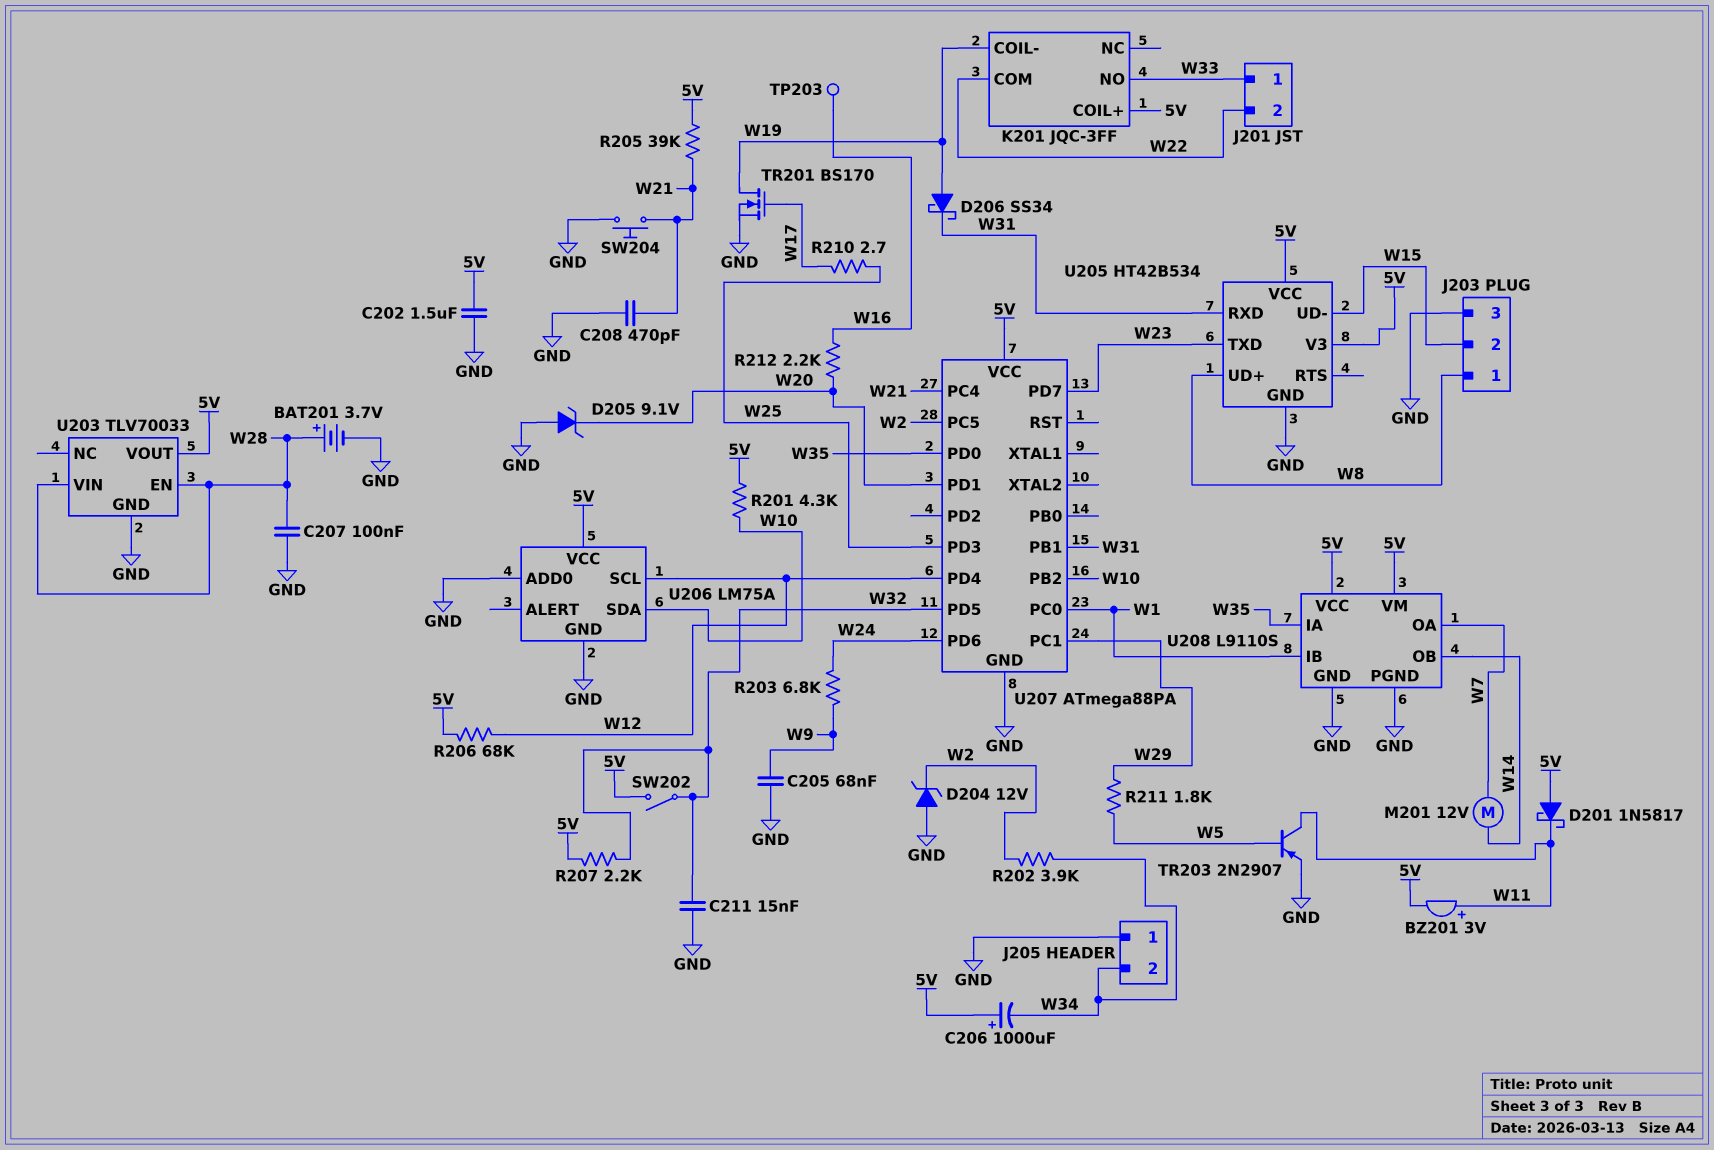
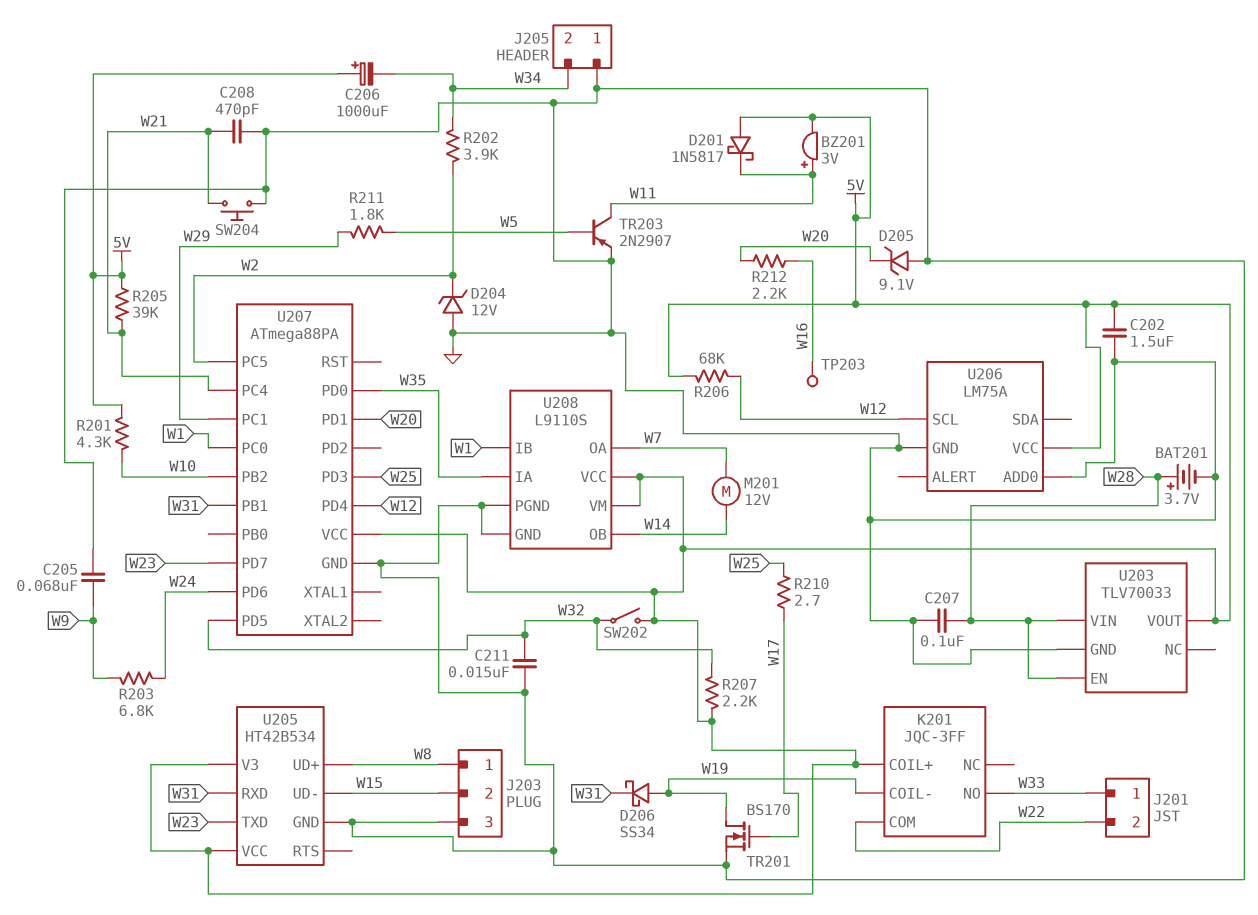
U206 pin SDA: W10 -> none

